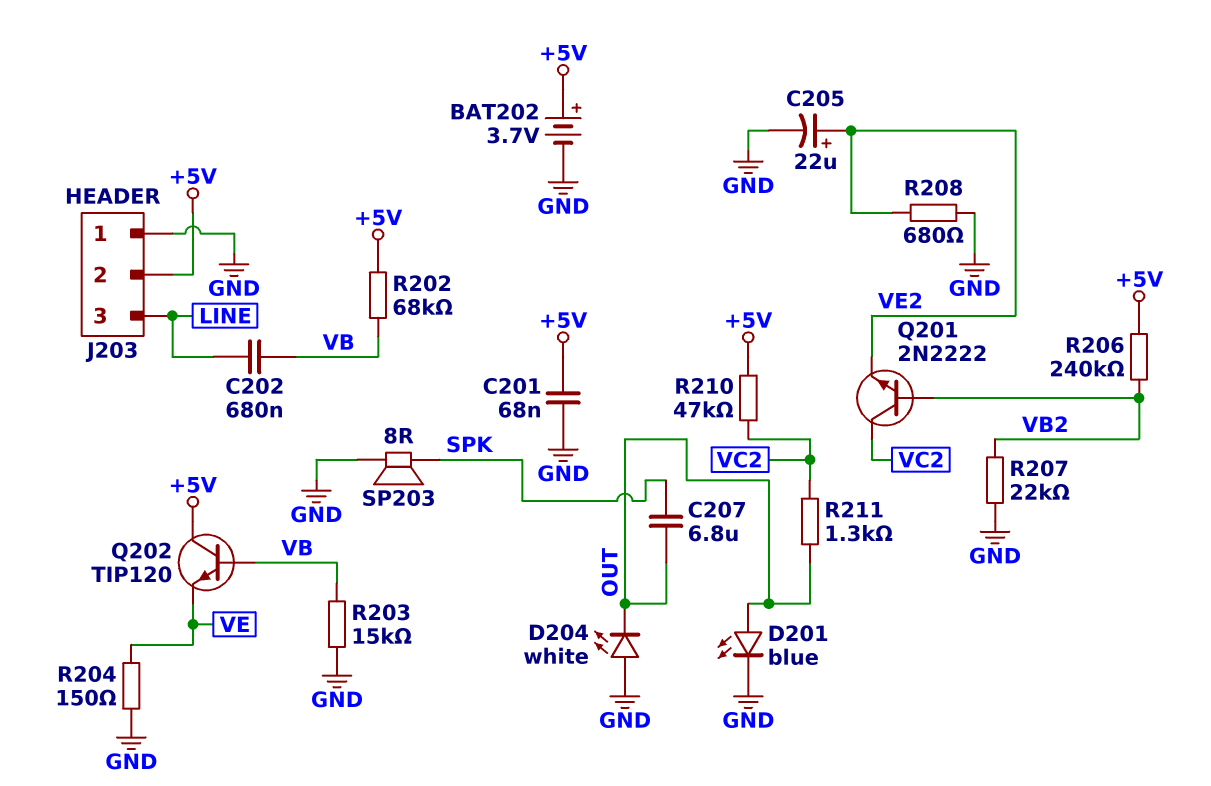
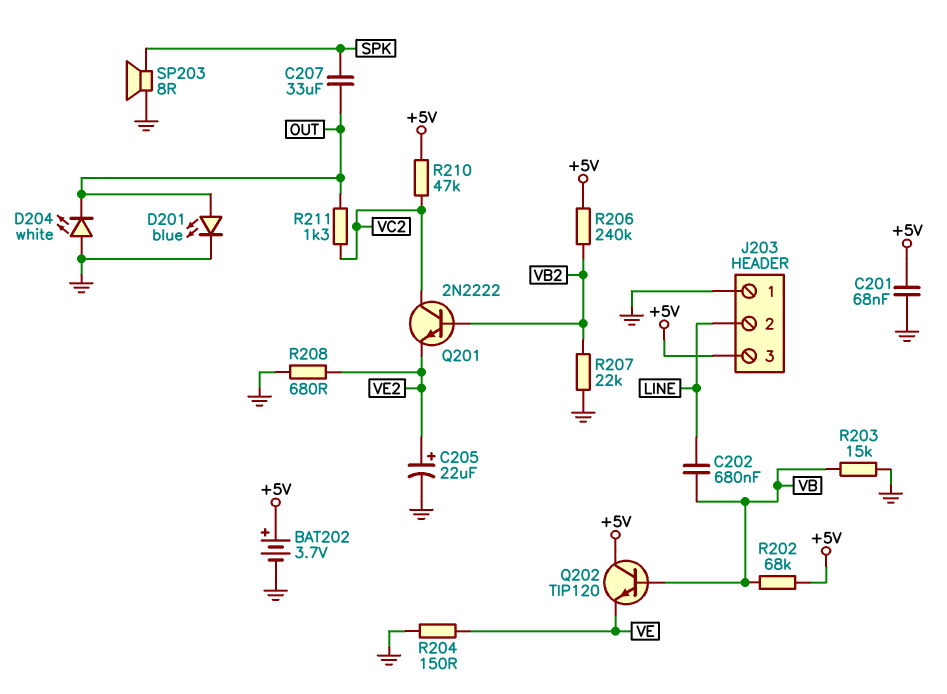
C207: 6.8uF (OUT, SPK) -> 33uF (OUT, SPK)
J203 pin 2: +5V -> LINE
J203 pin 3: LINE -> +5V

